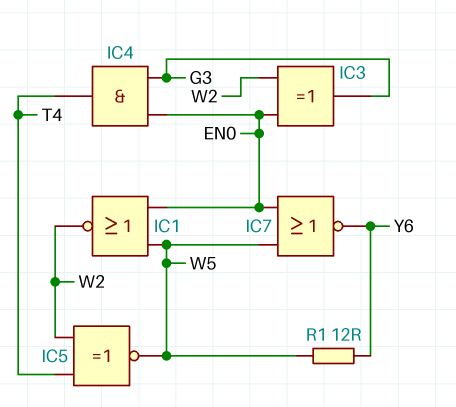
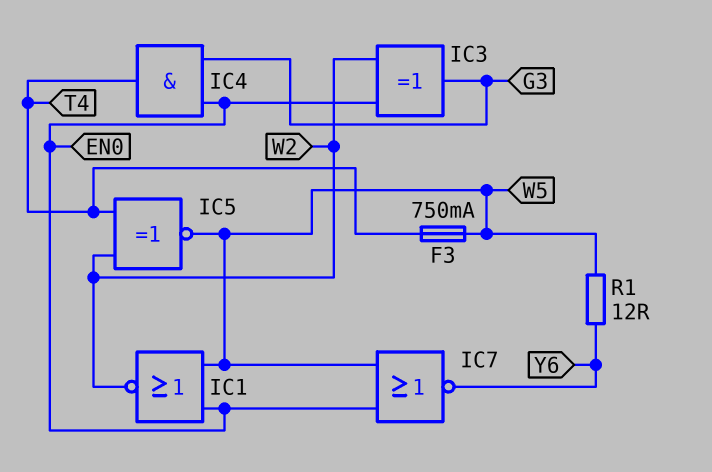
F3: none -> 750mA (T4, W5)

